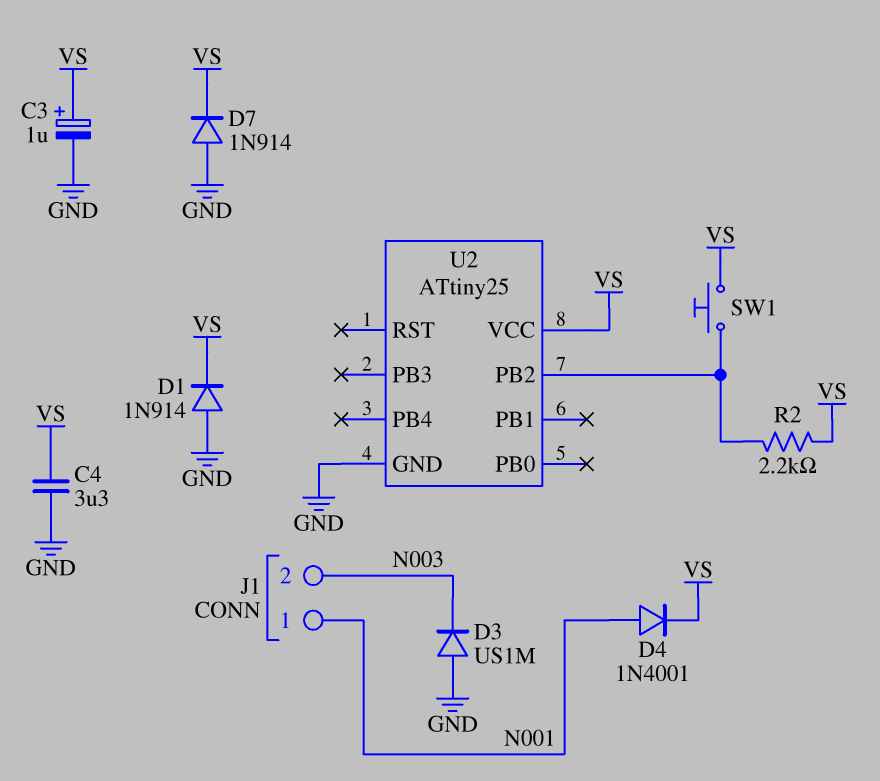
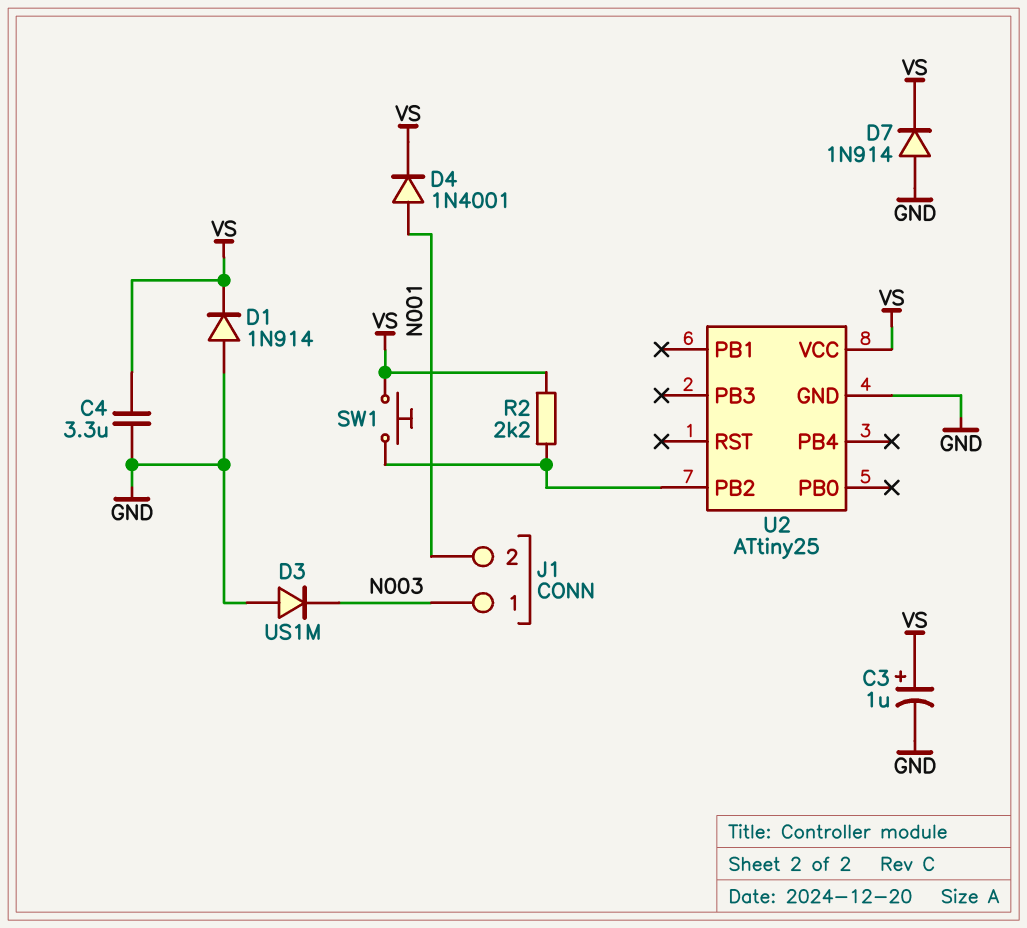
J1 pin 1: N001 -> N003
J1 pin 2: N003 -> N001

